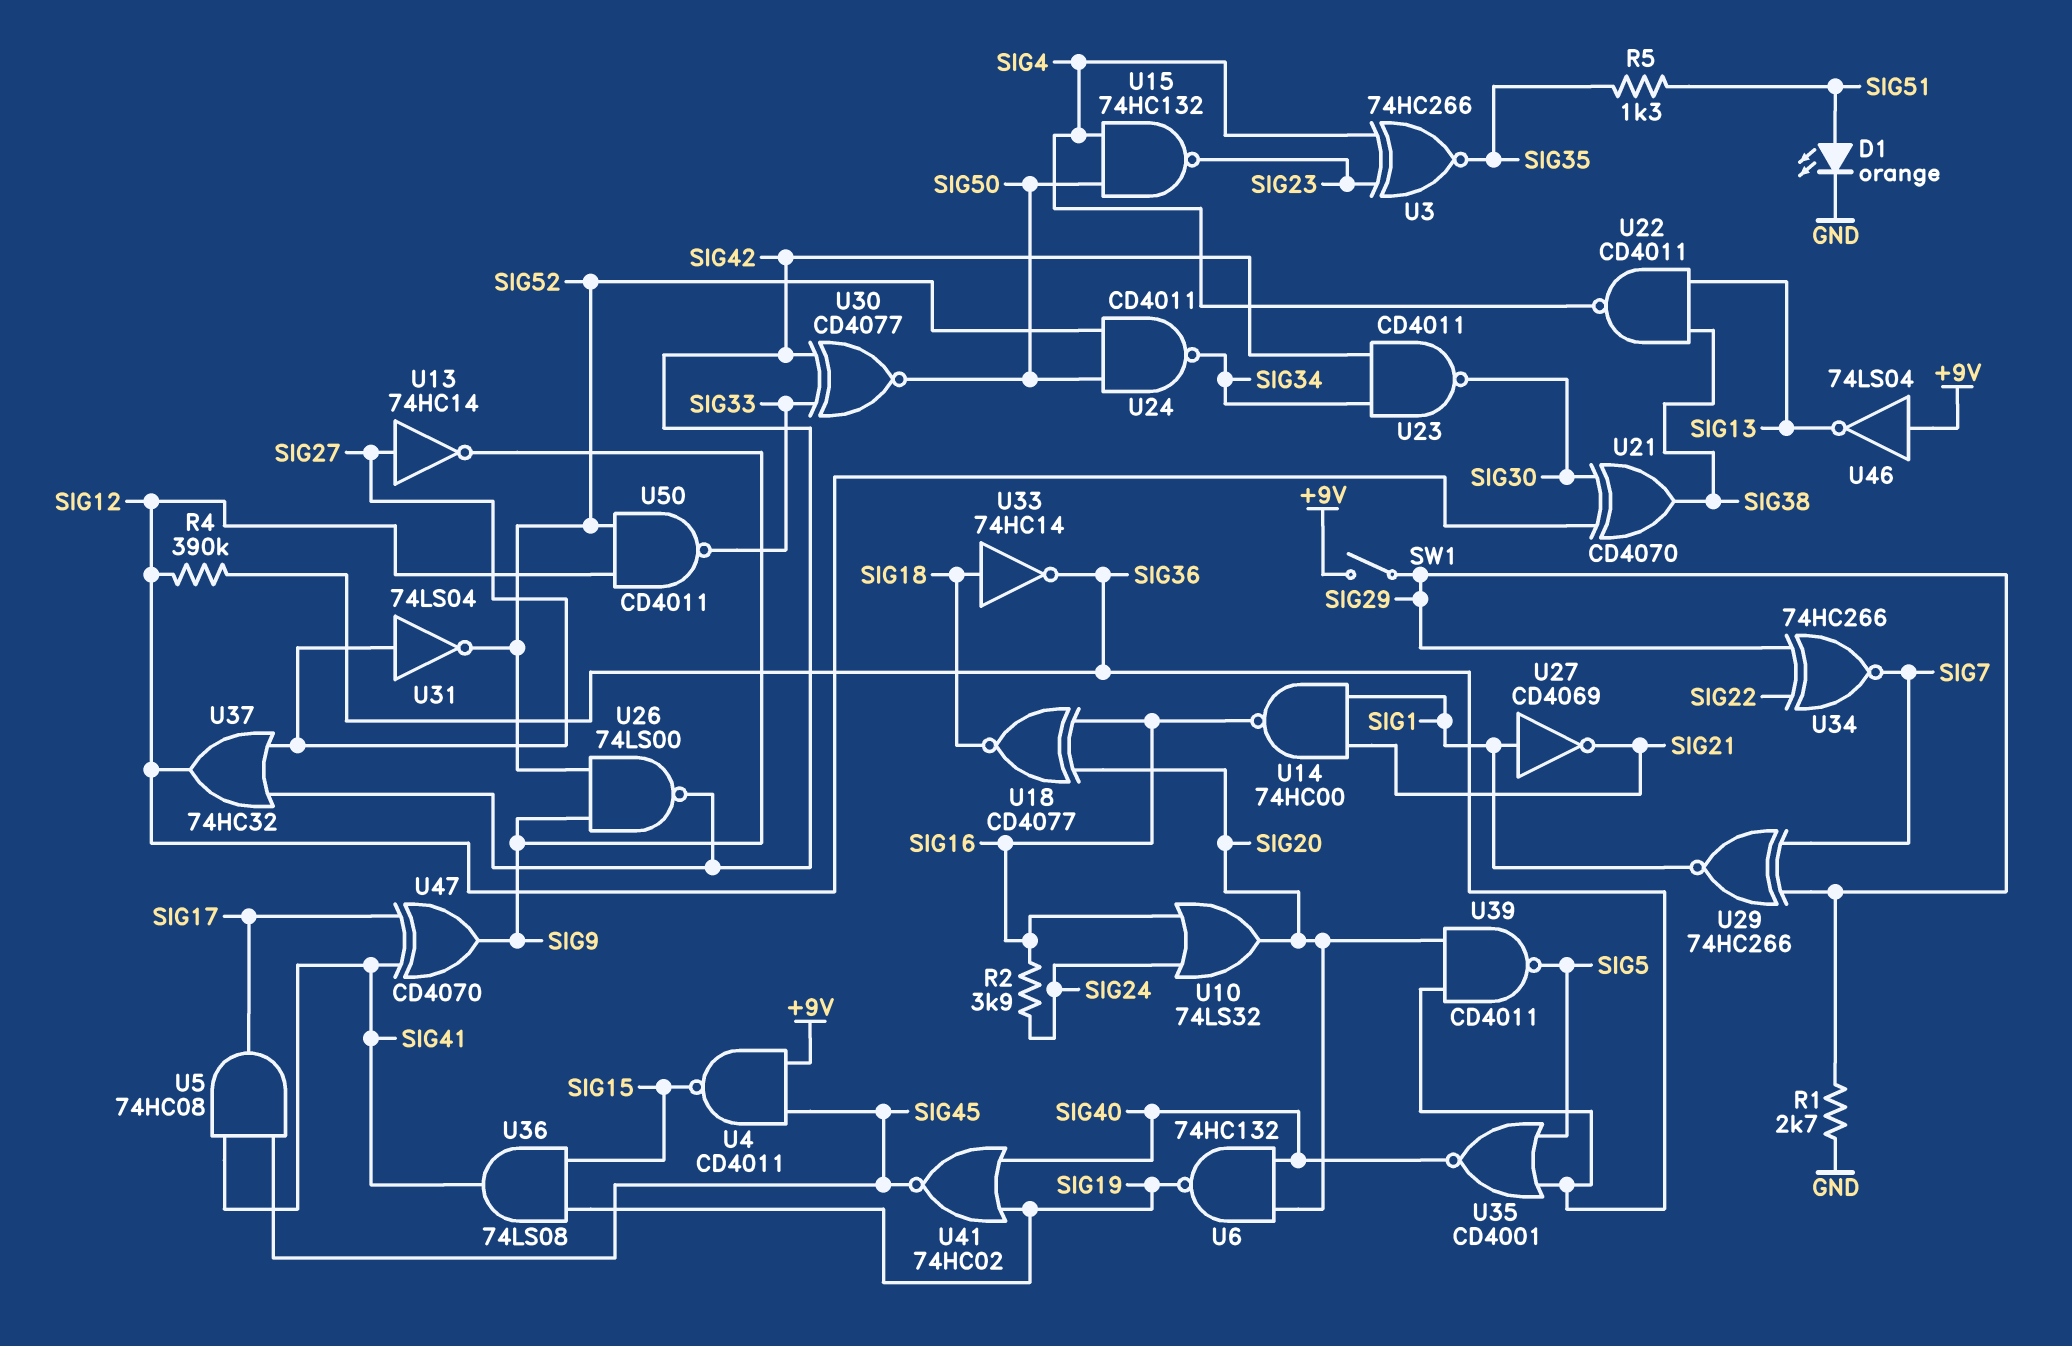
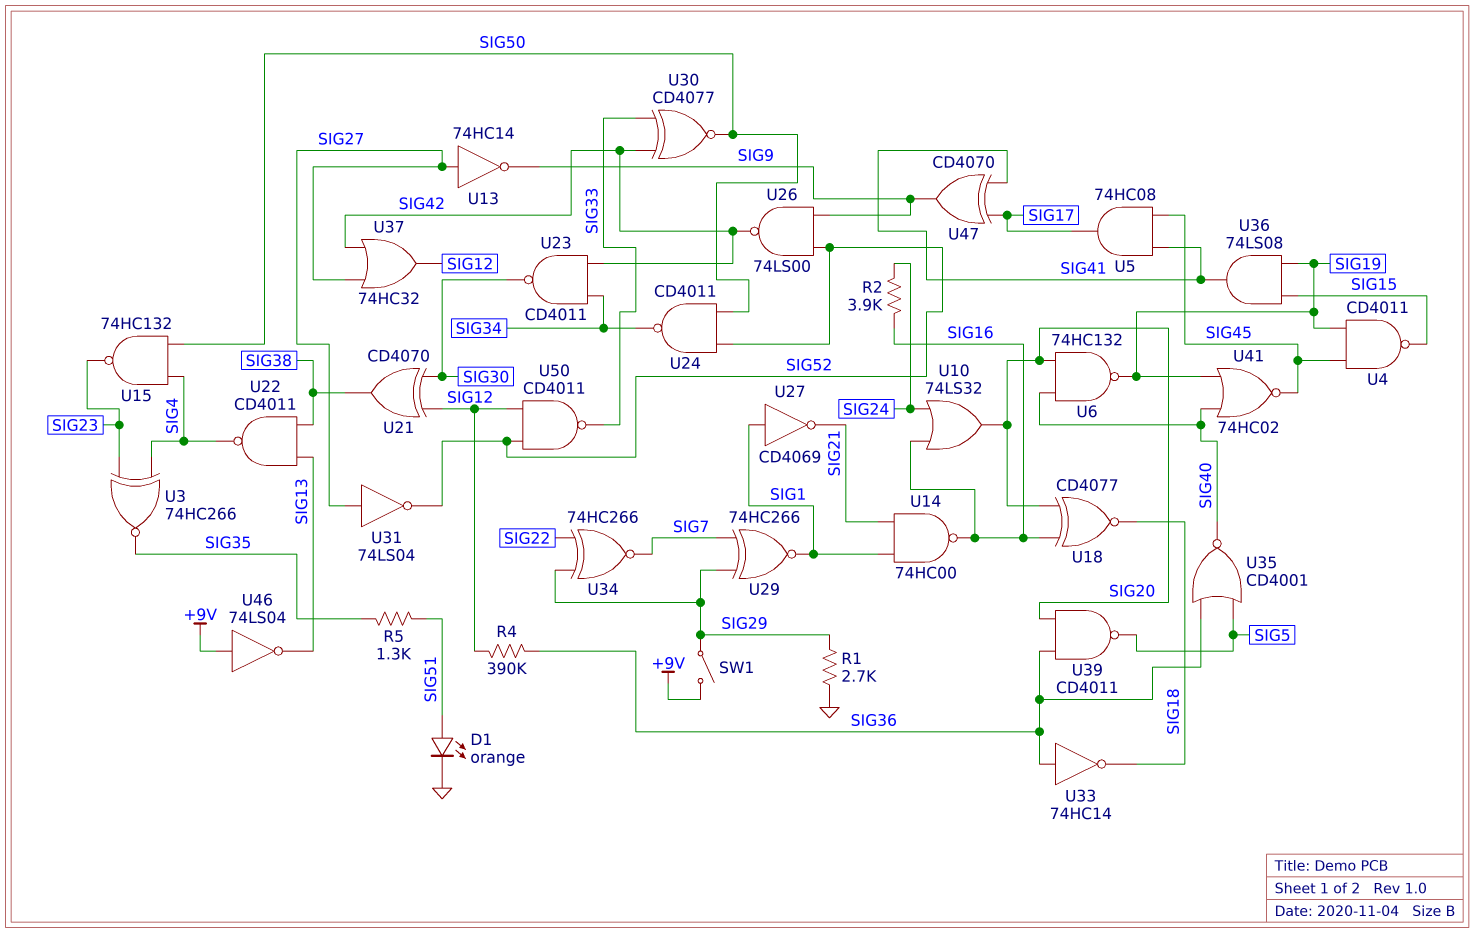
U4: NAND CD4011 (in +9V, in SIG45, out SIG15) -> NAND CD4011 (in SIG19, in SIG45, out SIG15)
U33: NOT 74HC14 (in SIG18, out SIG36) -> NOT 74HC14 (in SIG36, out SIG18)

